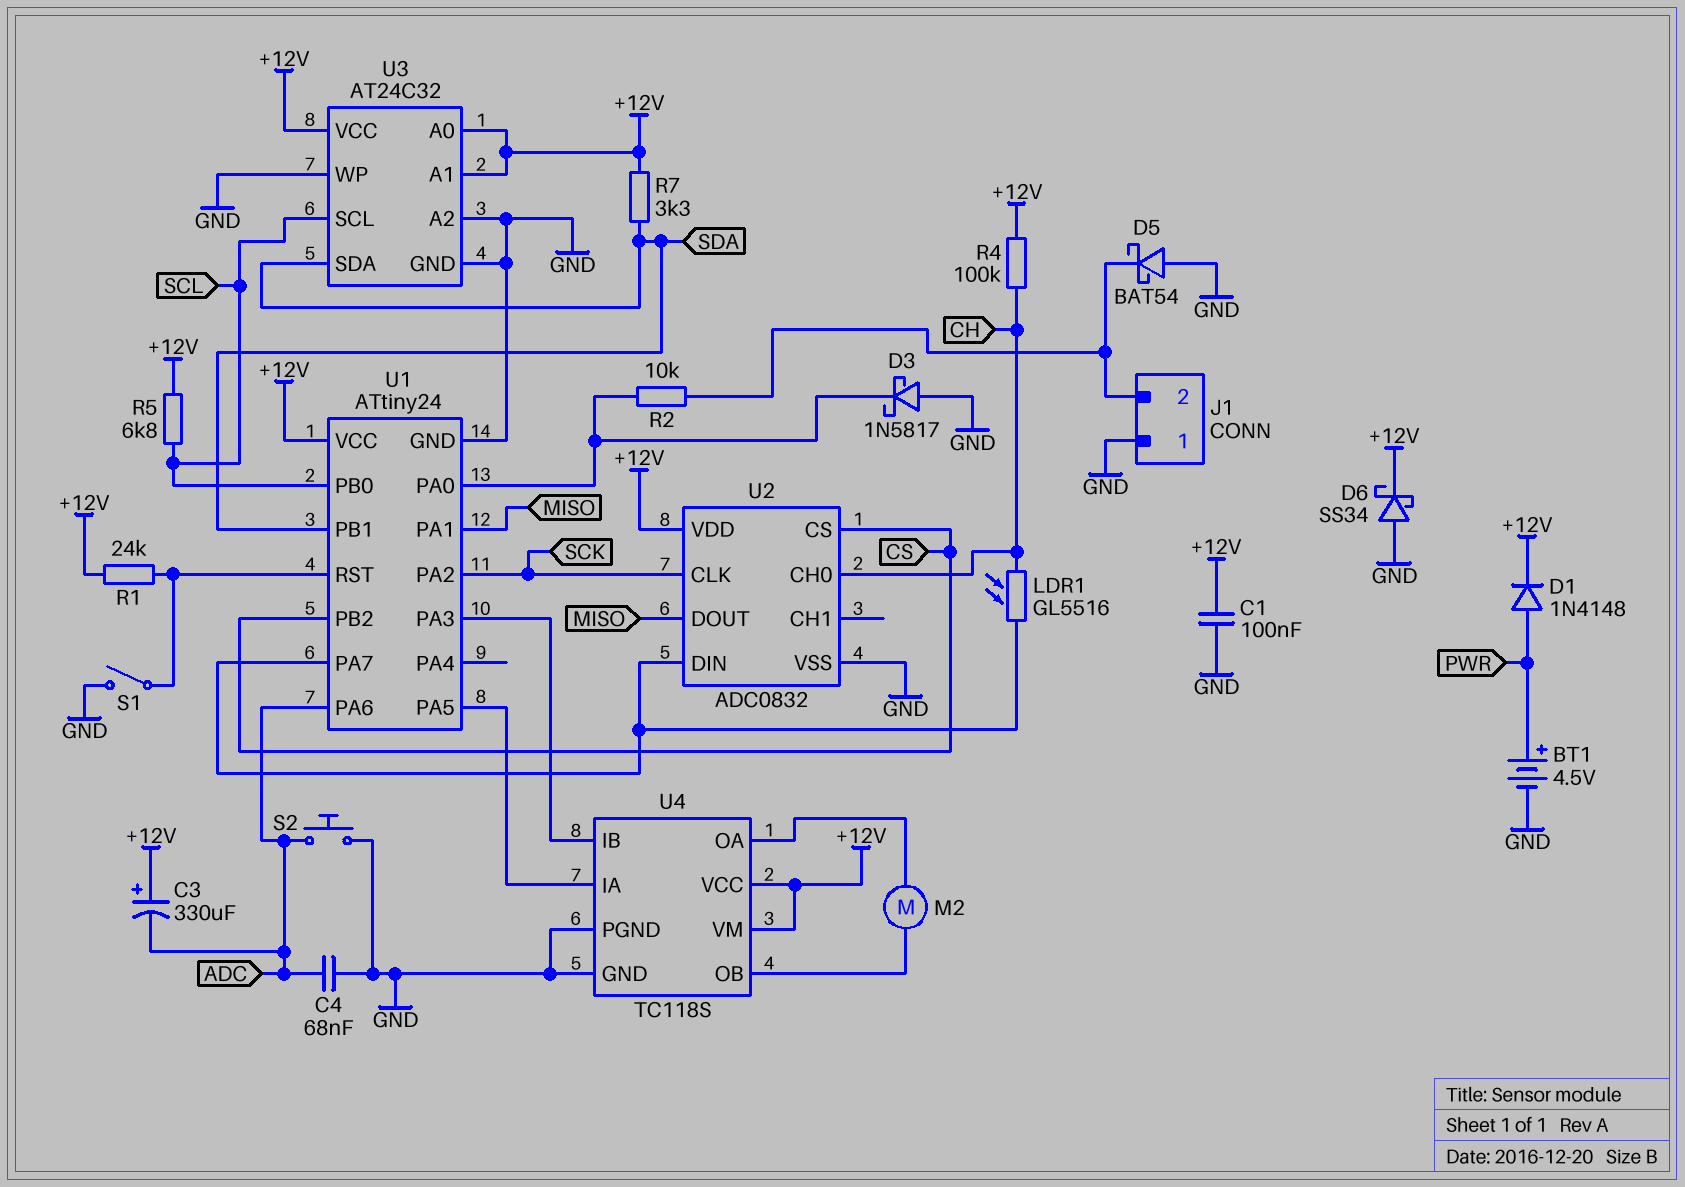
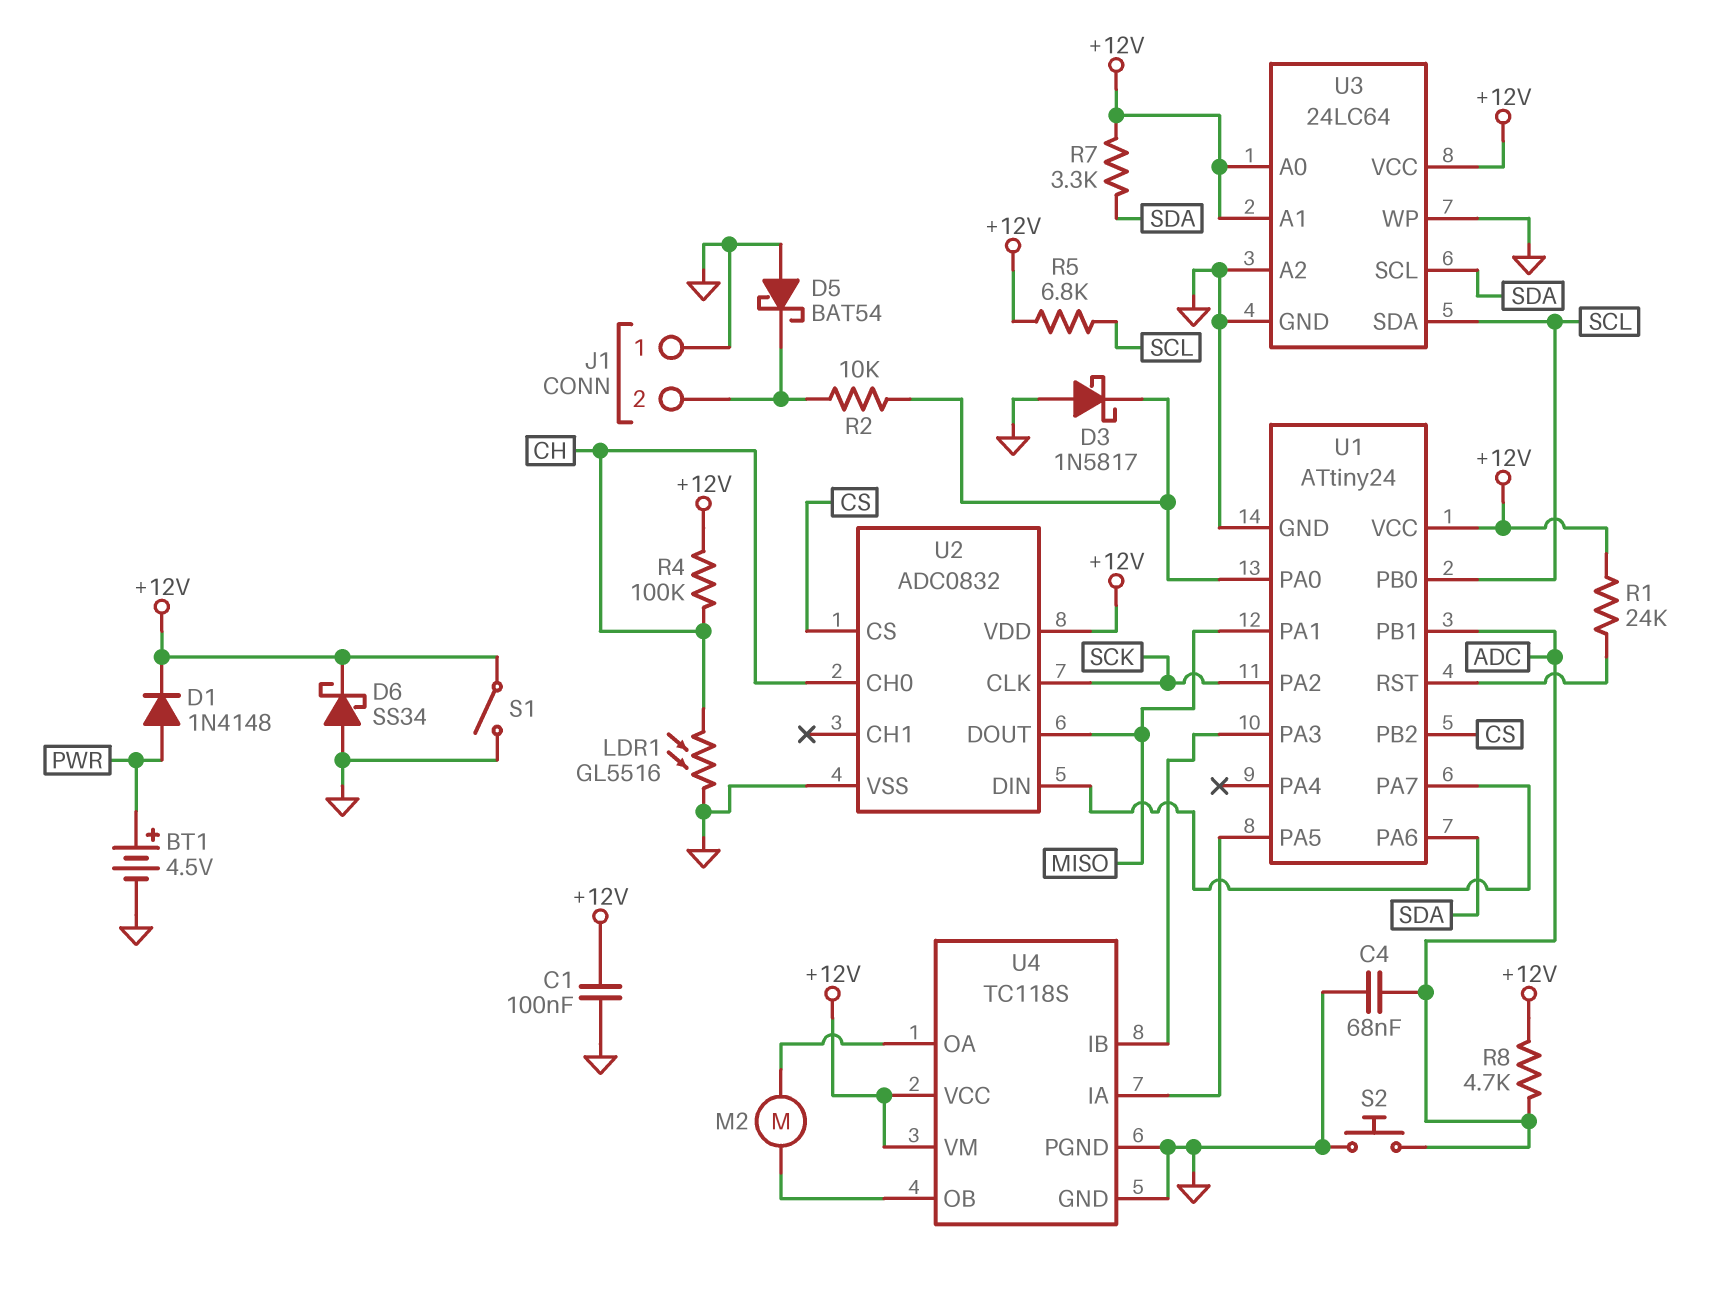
C3: 330uF (plus +12V, minus ADC) -> none
LDR1: GL5516 (CH, U1/PA7) -> GL5516 (CH, GND)
R8: none -> 4.7k (+12V, ADC)
S1: switch (GND, U1/RST) -> switch (+12V, GND)
U1 pin PA6: ADC -> SDA
U1 pin PB1: SDA -> ADC
U3: AT24C32 -> 24LC64
U3 pin SCL: SCL -> SDA
U3 pin SDA: SDA -> SCL

